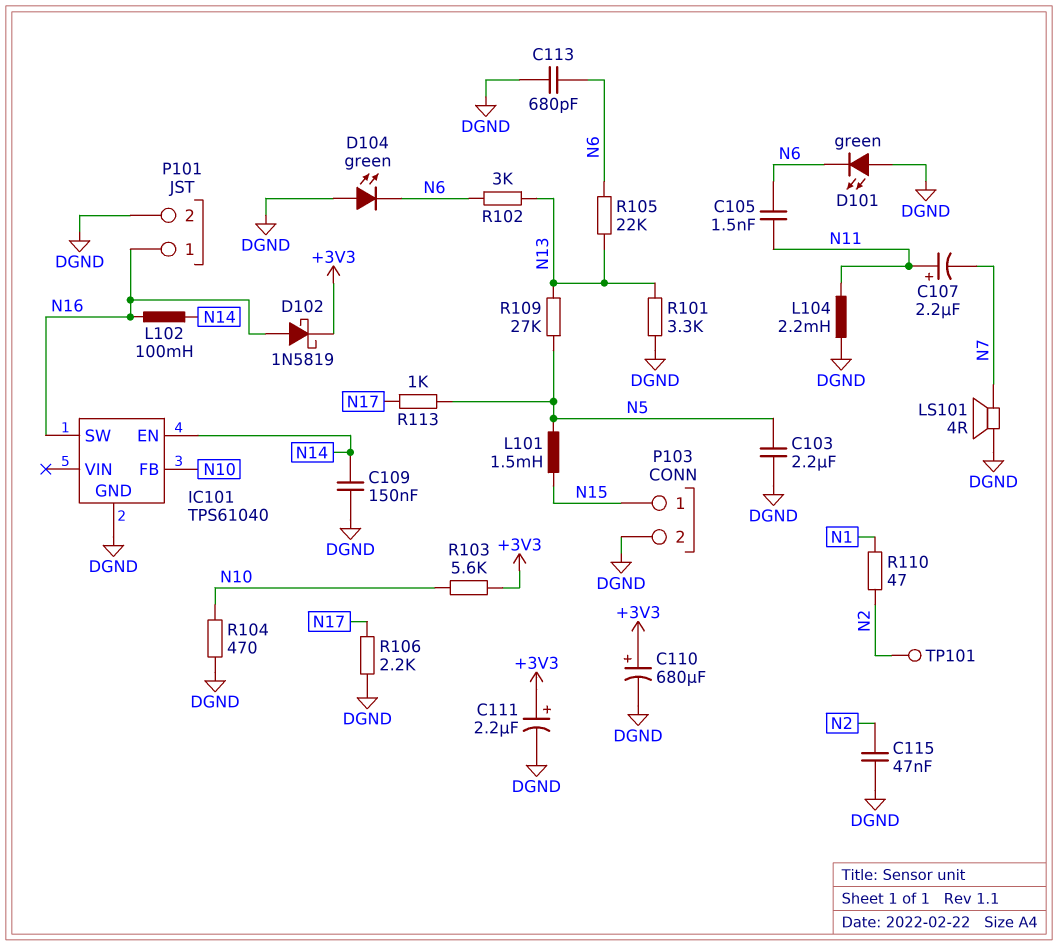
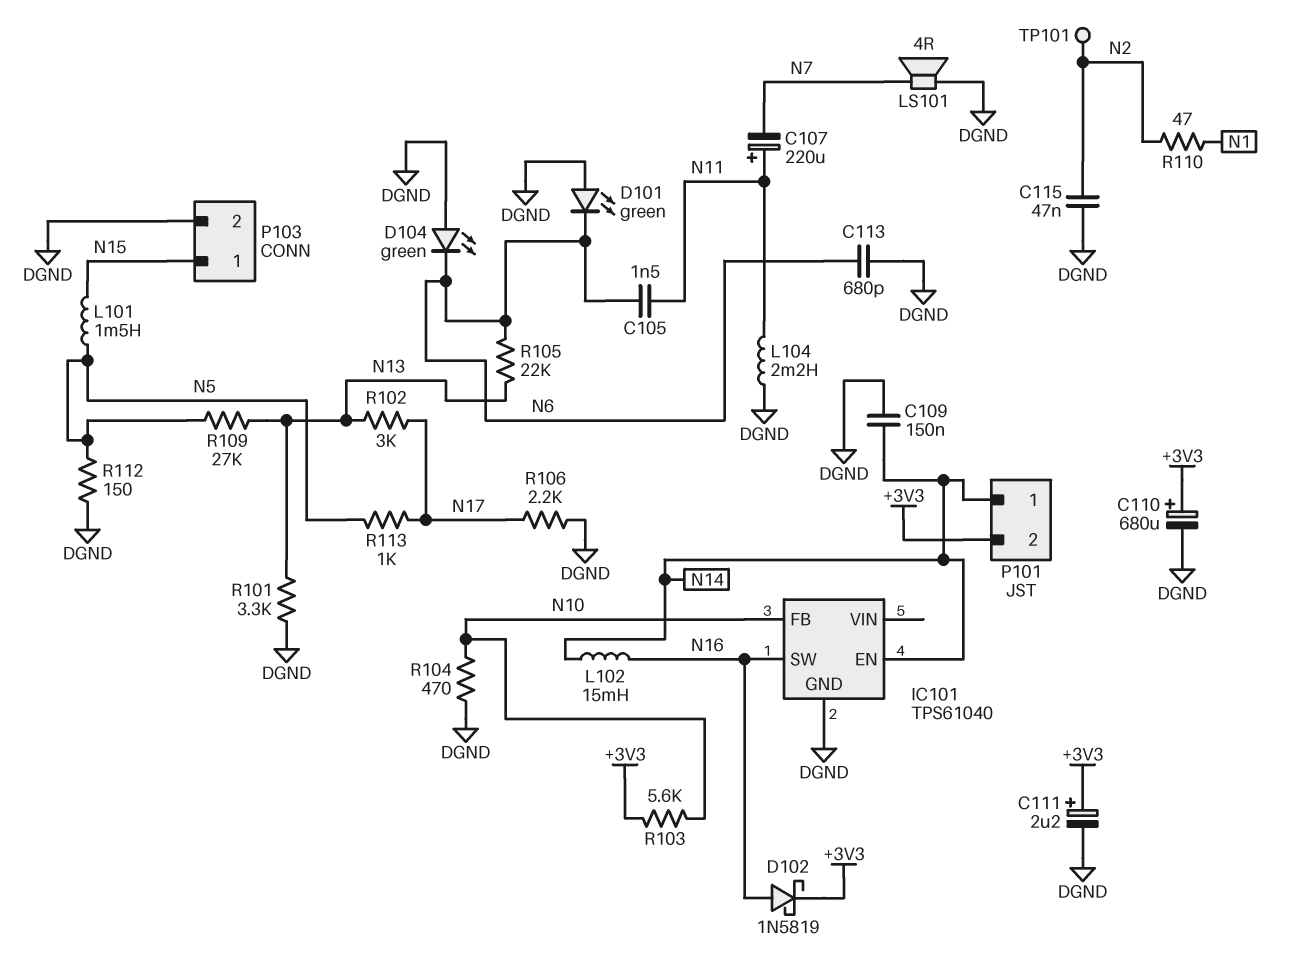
C103: 2.2uF (DGND, N5) -> none
C107: 2.2uF (plus N11, minus N7) -> 220uF (plus N11, minus N7)
L102: 100mH (N14, N16) -> 15mH (N14, N16)
P101 pin 1: N16 -> N14
P101 pin 2: DGND -> +3V3
R102: 3k (N6, N13) -> 3k (N13, N17)
R112: none -> 150 (DGND, N5)

